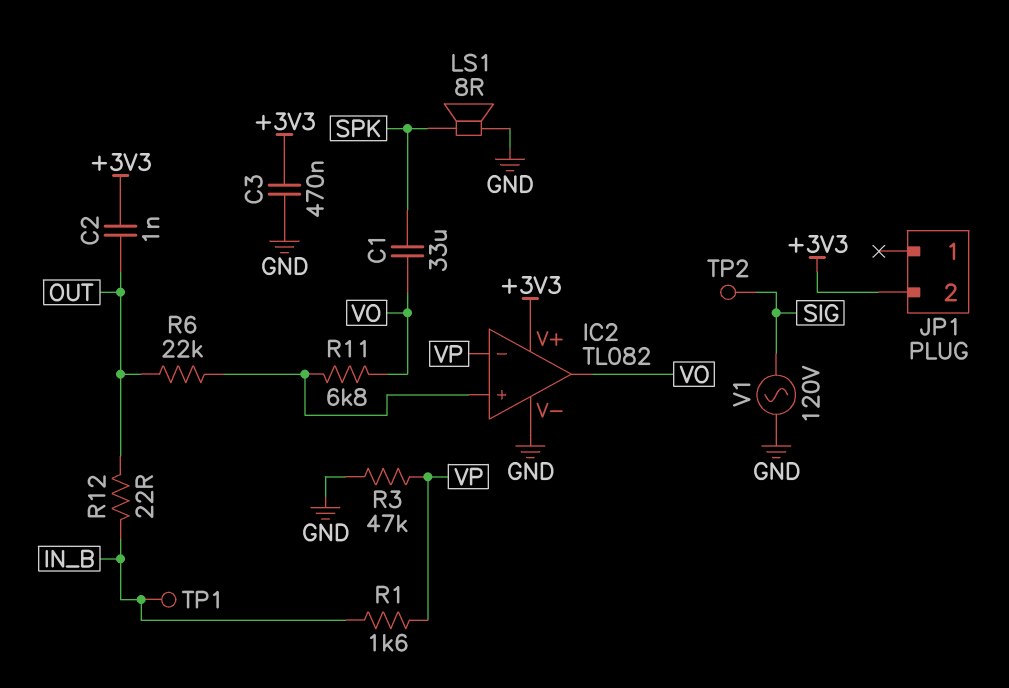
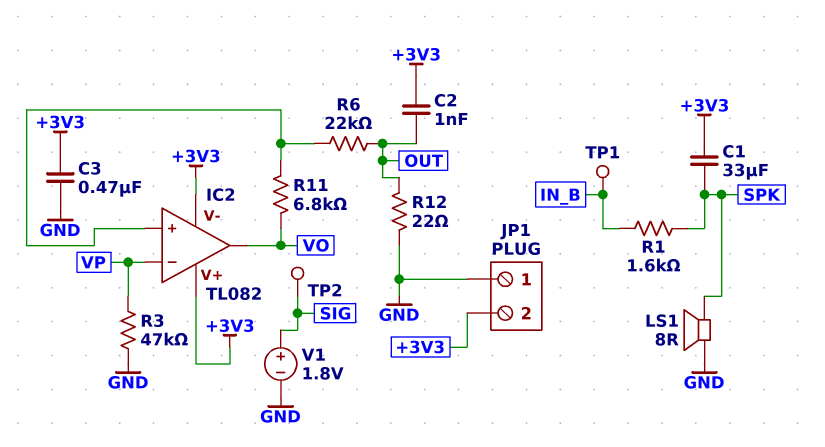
C1: 33uF (SPK, VO) -> 33uF (+3V3, SPK)
IC2 pin V-: GND -> +3V3
JP1 pin 1: none -> GND
R1: 1.6k (IN_B, VP) -> 1.6k (IN_B, SPK)
R12: 22 (IN_B, OUT) -> 22 (GND, OUT)
V1: AC 120V (GND, SIG) -> 1.8V (plus SIG, minus GND)

